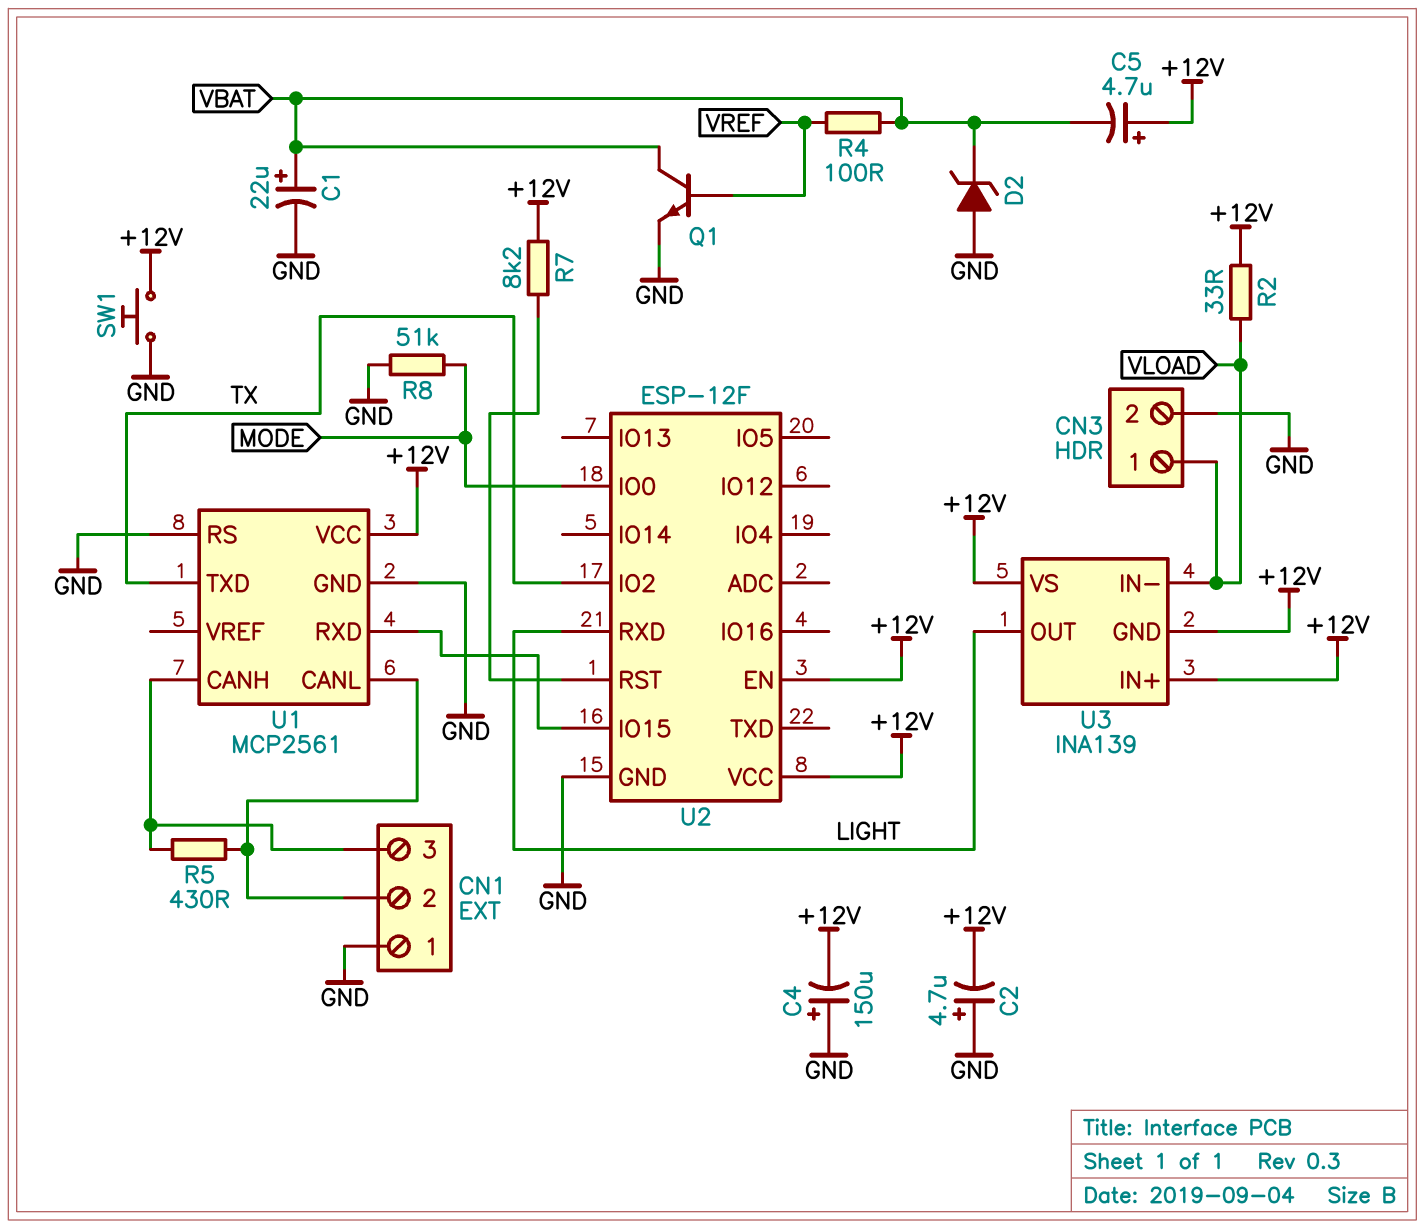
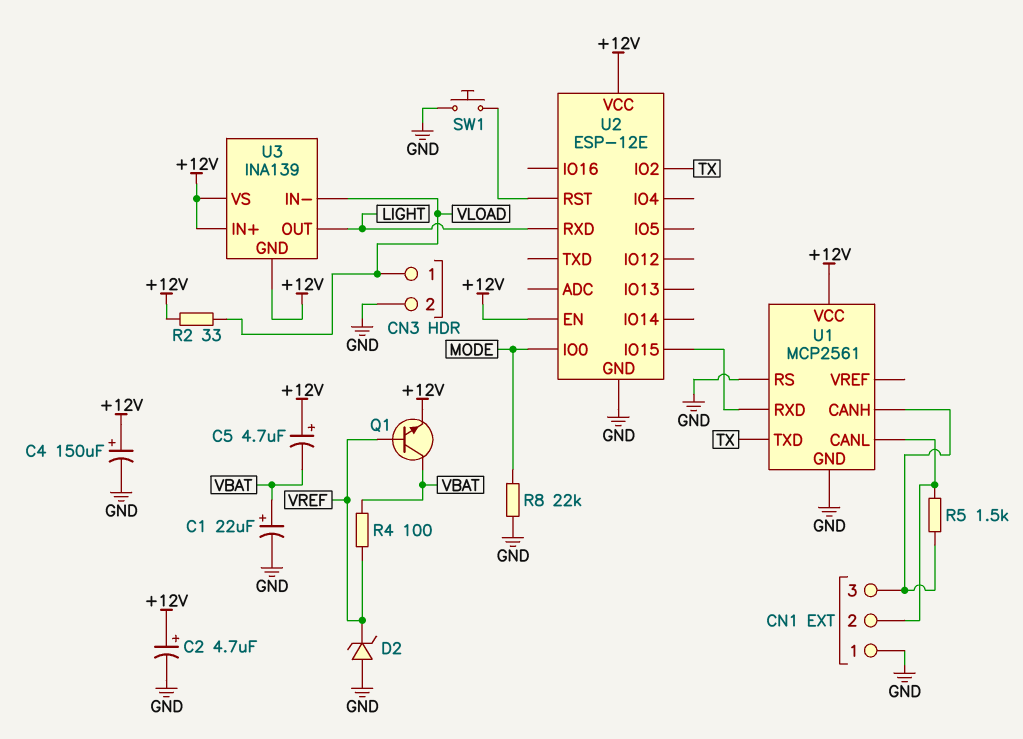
C2: 4.7uF (plus GND, minus +12V) -> 4.7uF (plus +12V, minus GND)
C4: 150uF (plus GND, minus +12V) -> 150uF (plus +12V, minus GND)
D2: zener (A GND, K VBAT) -> zener (A GND, K VREF)
Q1: NPN (B VREF, C VBAT, E GND) -> NPN (B VREF, C VBAT, E +12V)
R5: 430 (CN1/2, CN1/3) -> 1.5k (CN1/2, CN1/3)
R7: 8.2k (+12V, U2/RST) -> none
R8: 51k (GND, MODE) -> 22k (GND, MODE)
SW1: button (+12V, GND) -> button (GND, U2/RST)
U2: ESP-12F -> ESP-12E

